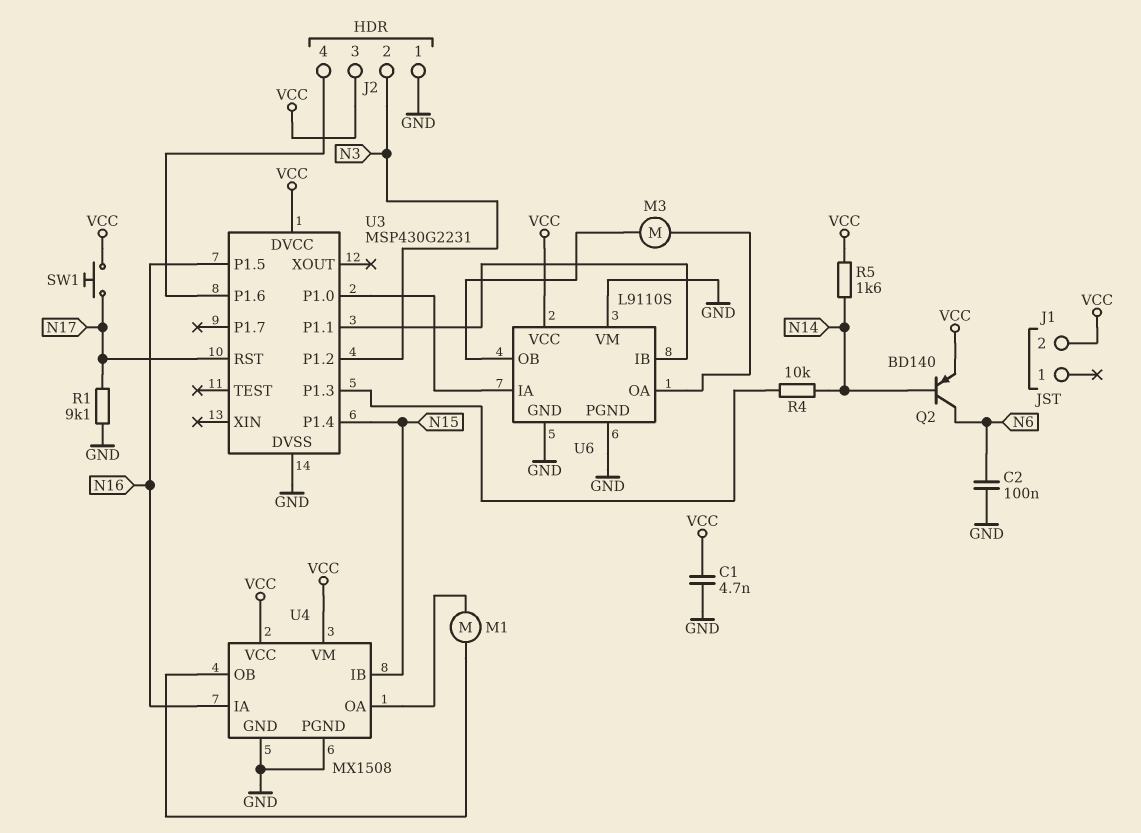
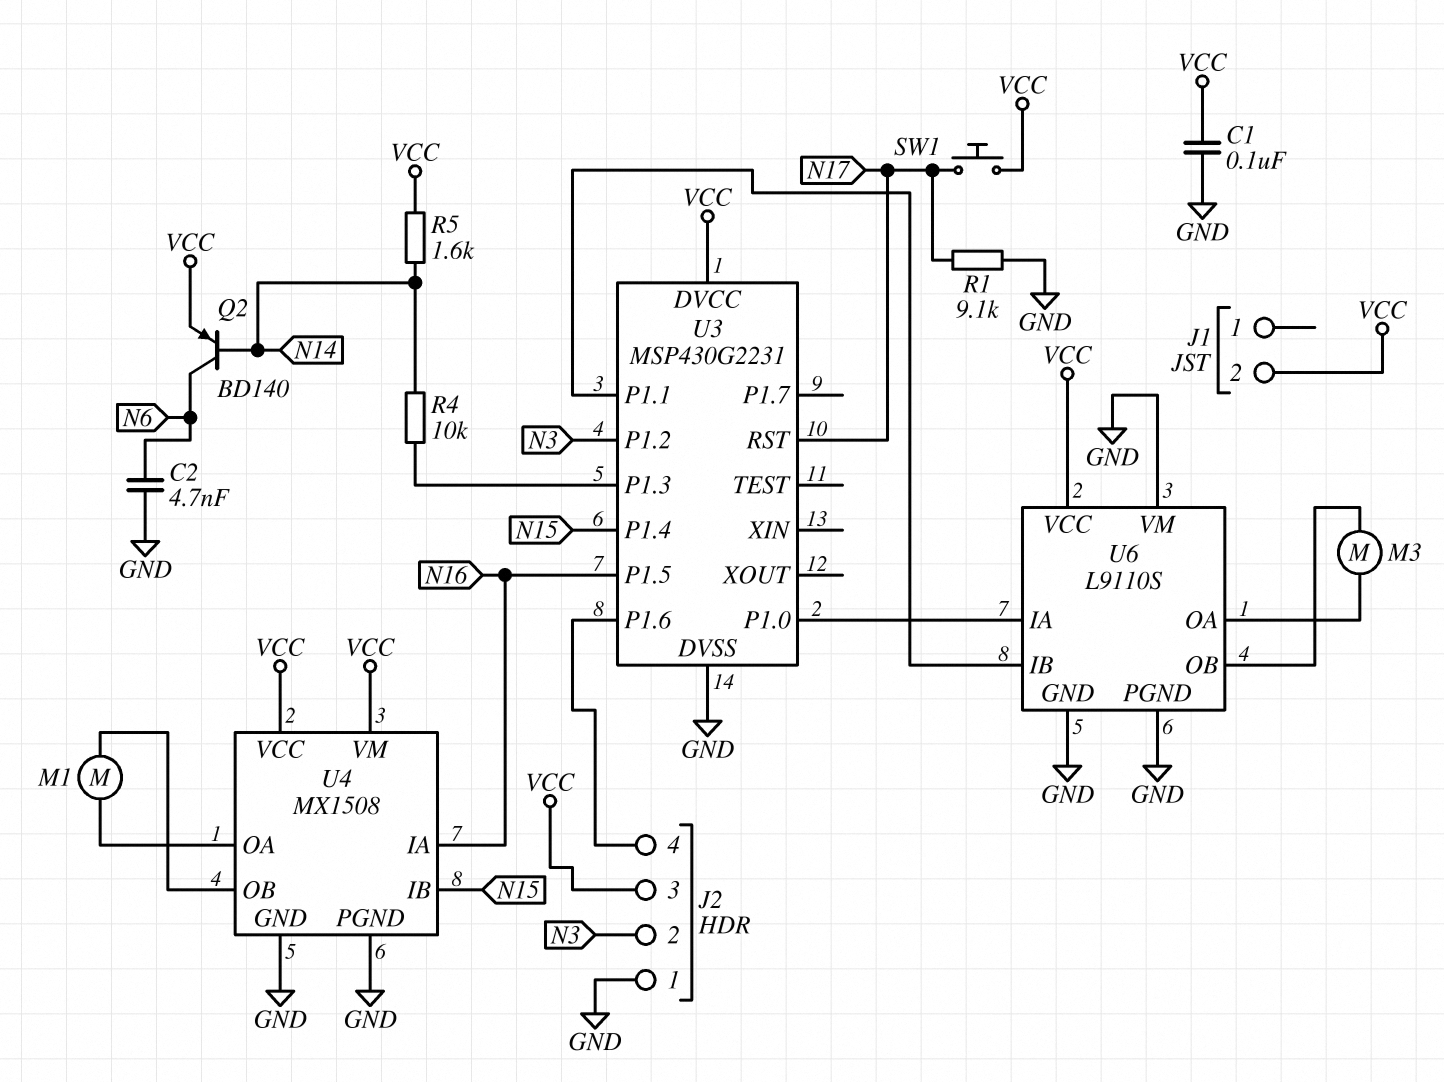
C1: 4.7nF (GND, VCC) -> 100nF (GND, VCC)
C2: 100nF (GND, N6) -> 4.7nF (GND, N6)

